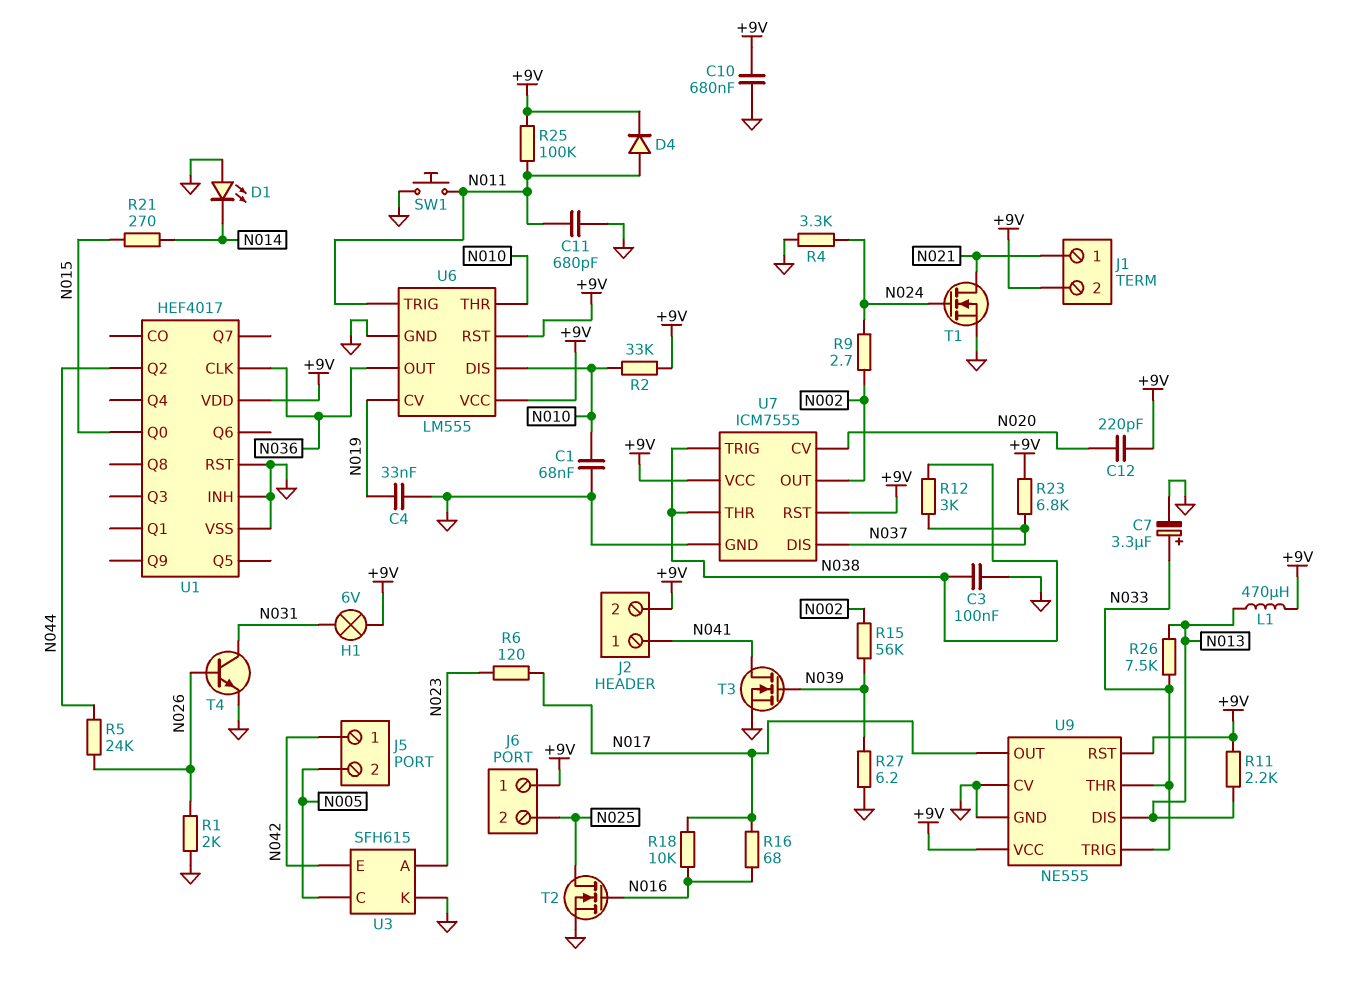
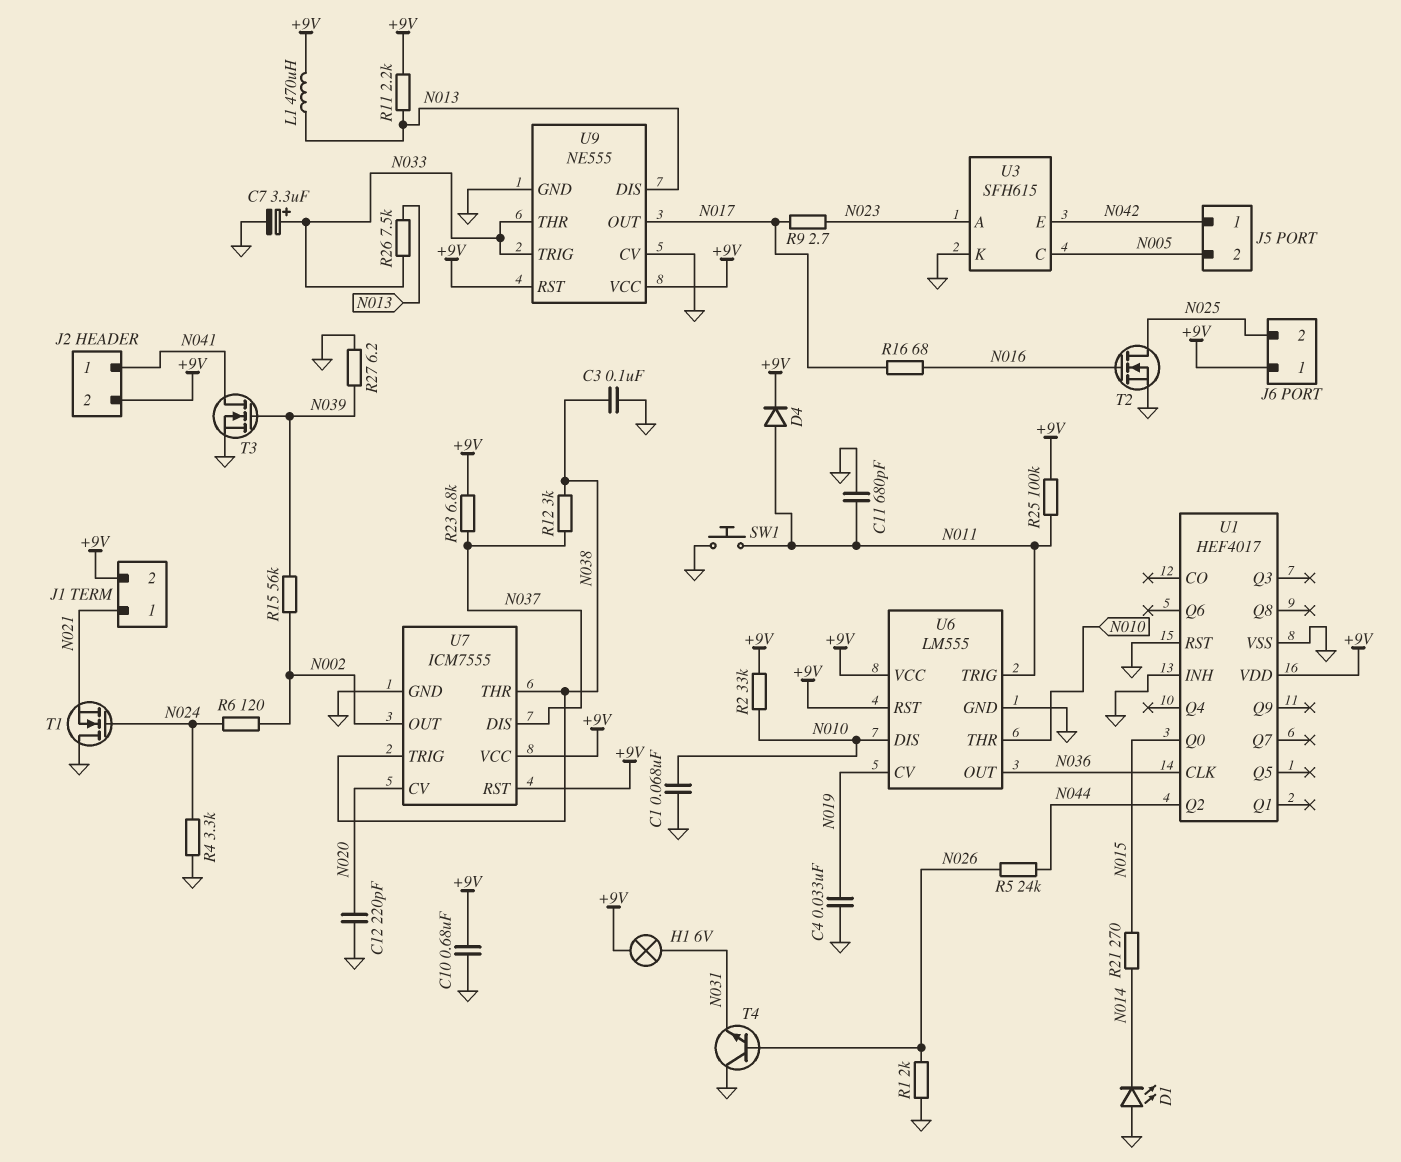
C12: 220pF (+9V, N020) -> 220pF (GND, N020)
R6: 120 (N017, N023) -> 120 (N002, N024)
R9: 2.7 (N002, N024) -> 2.7 (N017, N023)
R18: 10k (N016, N017) -> none
T1: NMOS (G N024, D N021, S GND) -> NMOS (G N024, D GND, S N021)
T4: NPN (B N026, C N031, E GND) -> NPN (B N026, C GND, E N031)

